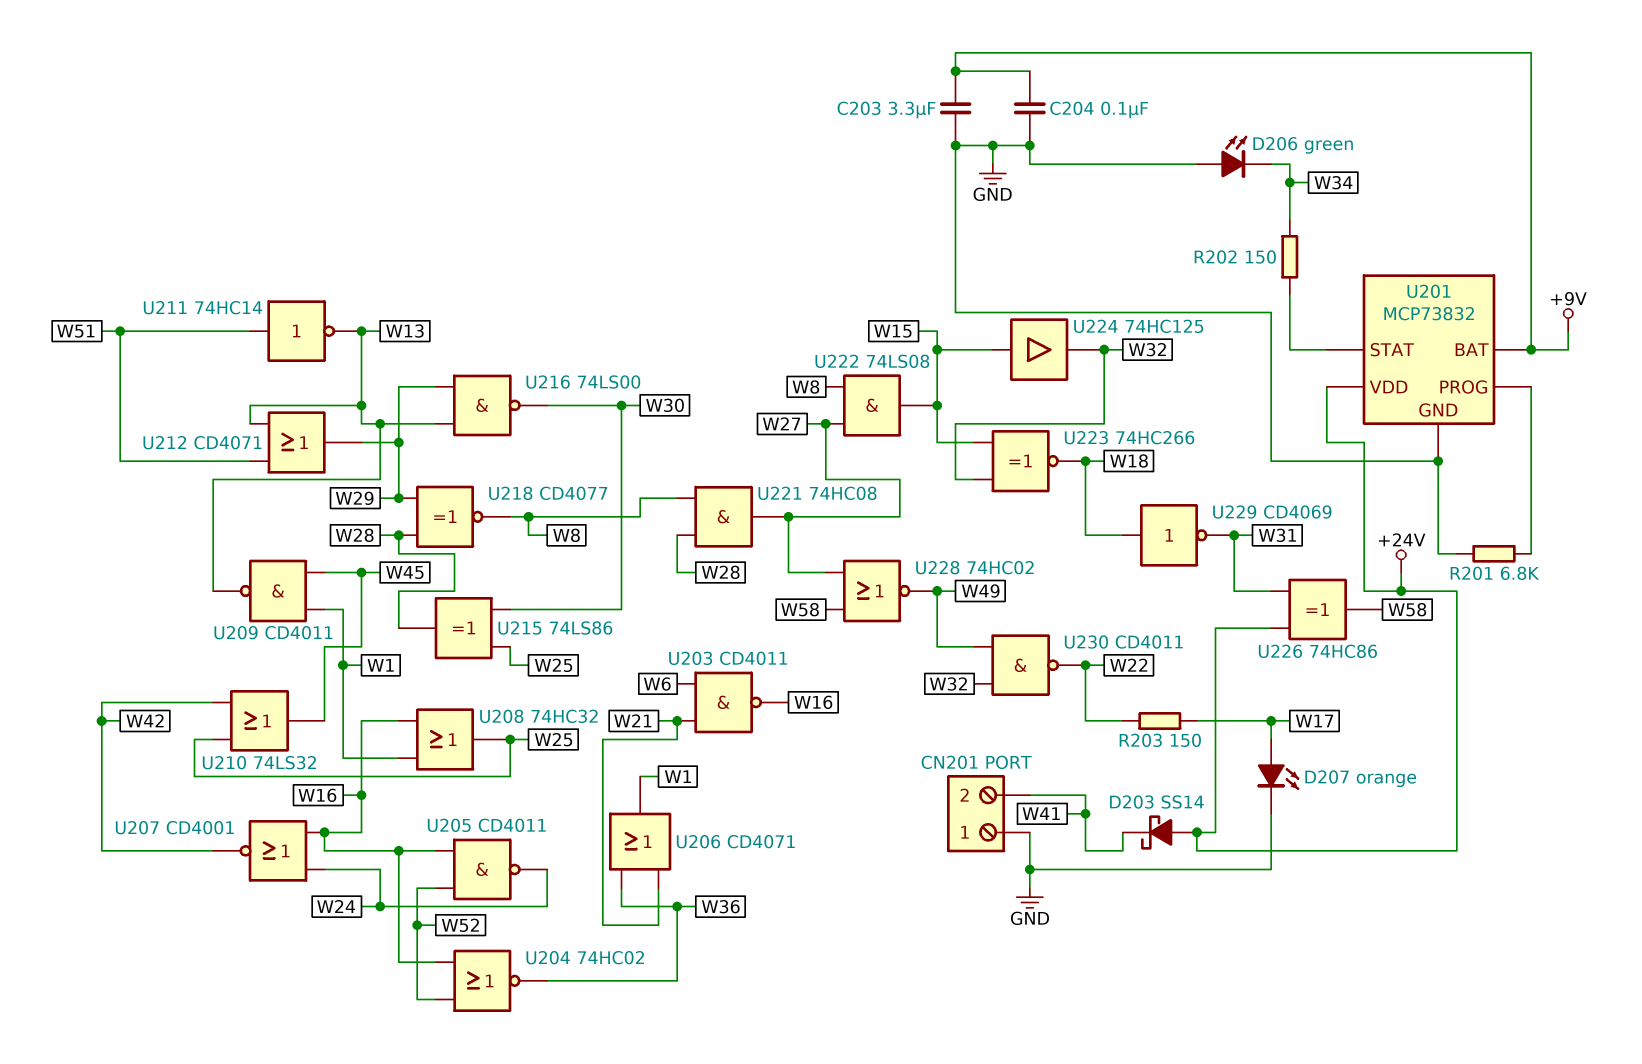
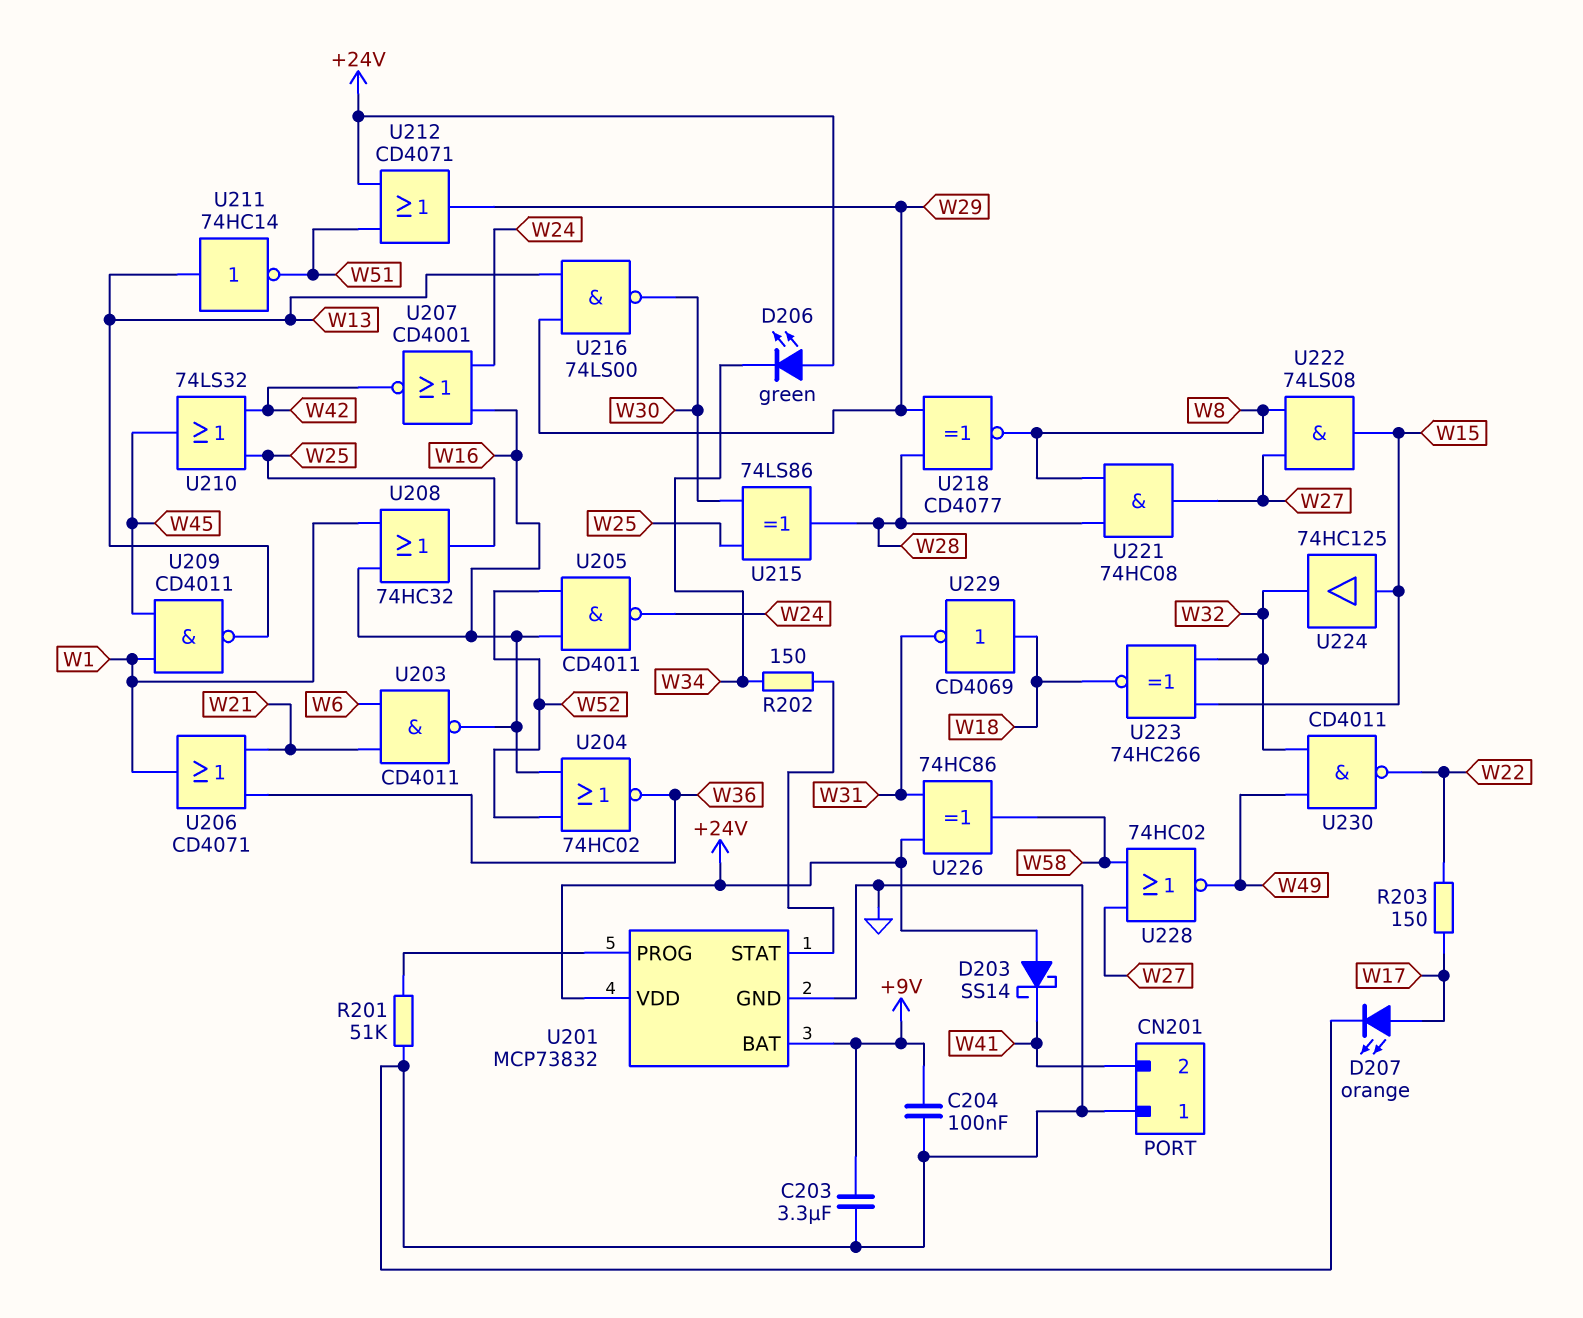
D206: LED green (A GND, K W34) -> LED green (A +24V, K W34)
R201: 6.8k (GND, U201/PROG) -> 51k (GND, U201/PROG)
U211: NOT 74HC14 (in W51, out W13) -> NOT 74HC14 (in W13, out W51)
U212: OR CD4071 (in W13, in W51, out W29) -> OR CD4071 (in +24V, in W51, out W29)

